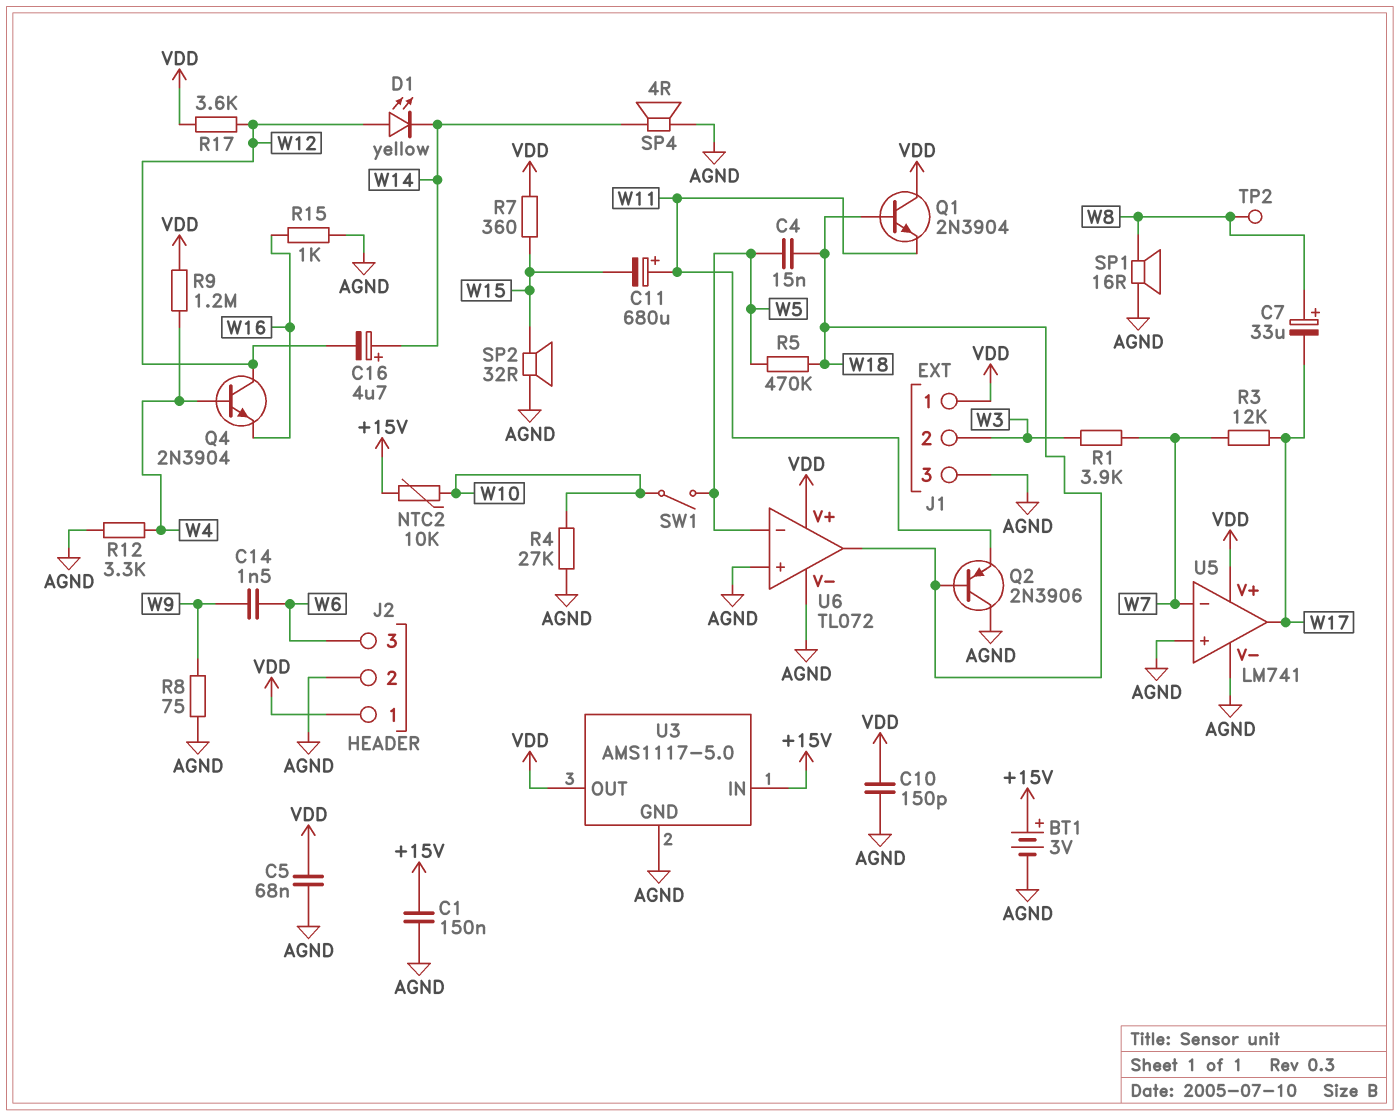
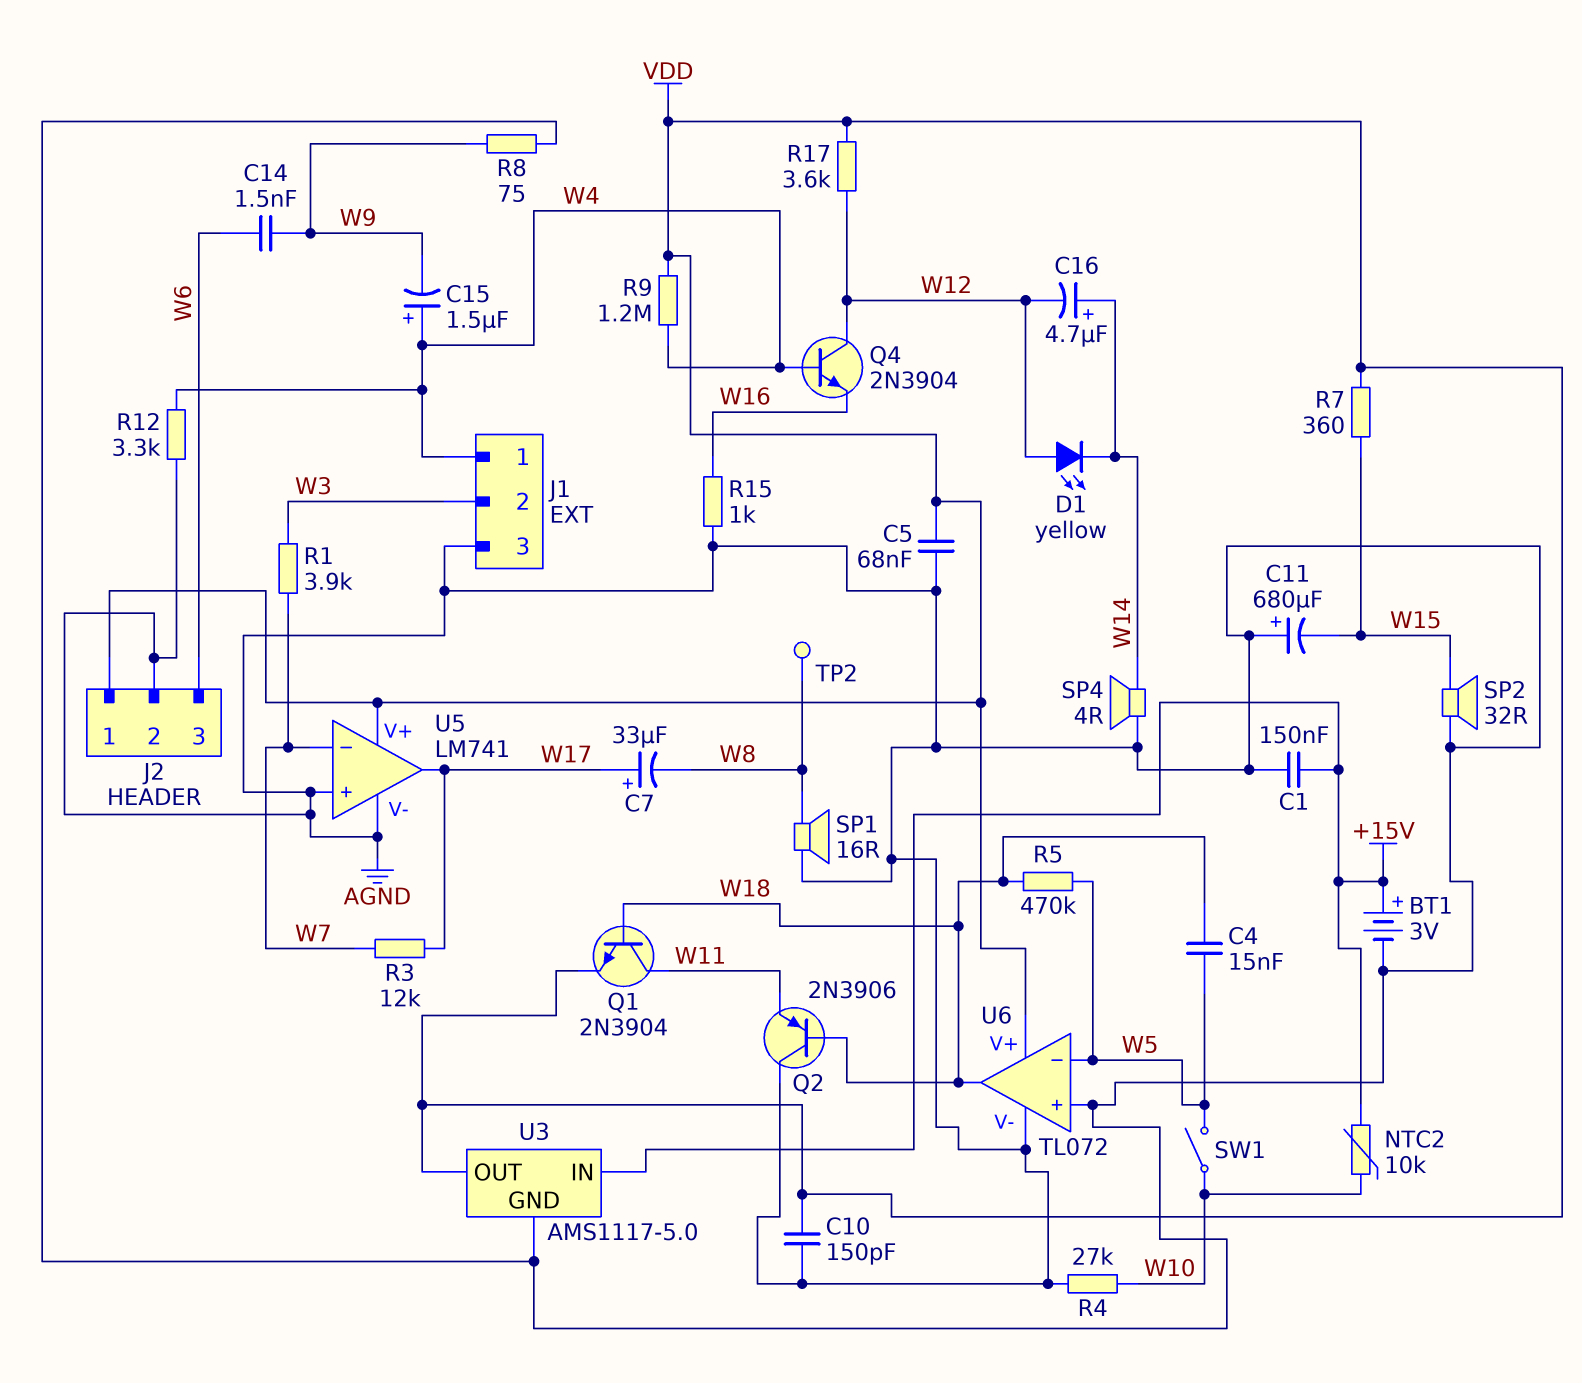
C7: 33uF (plus W8, minus W17) -> 33uF (plus W17, minus W8)
C11: 680uF (plus W11, minus W15) -> 680uF (plus AGND, minus W15)
C15: none -> 1.5uF (plus W4, minus W9)
J1 pin 1: VDD -> W4
Q1: NPN 2N3904 (B W18, C VDD, E W11) -> NPN 2N3904 (B W18, C W11, E VDD)

